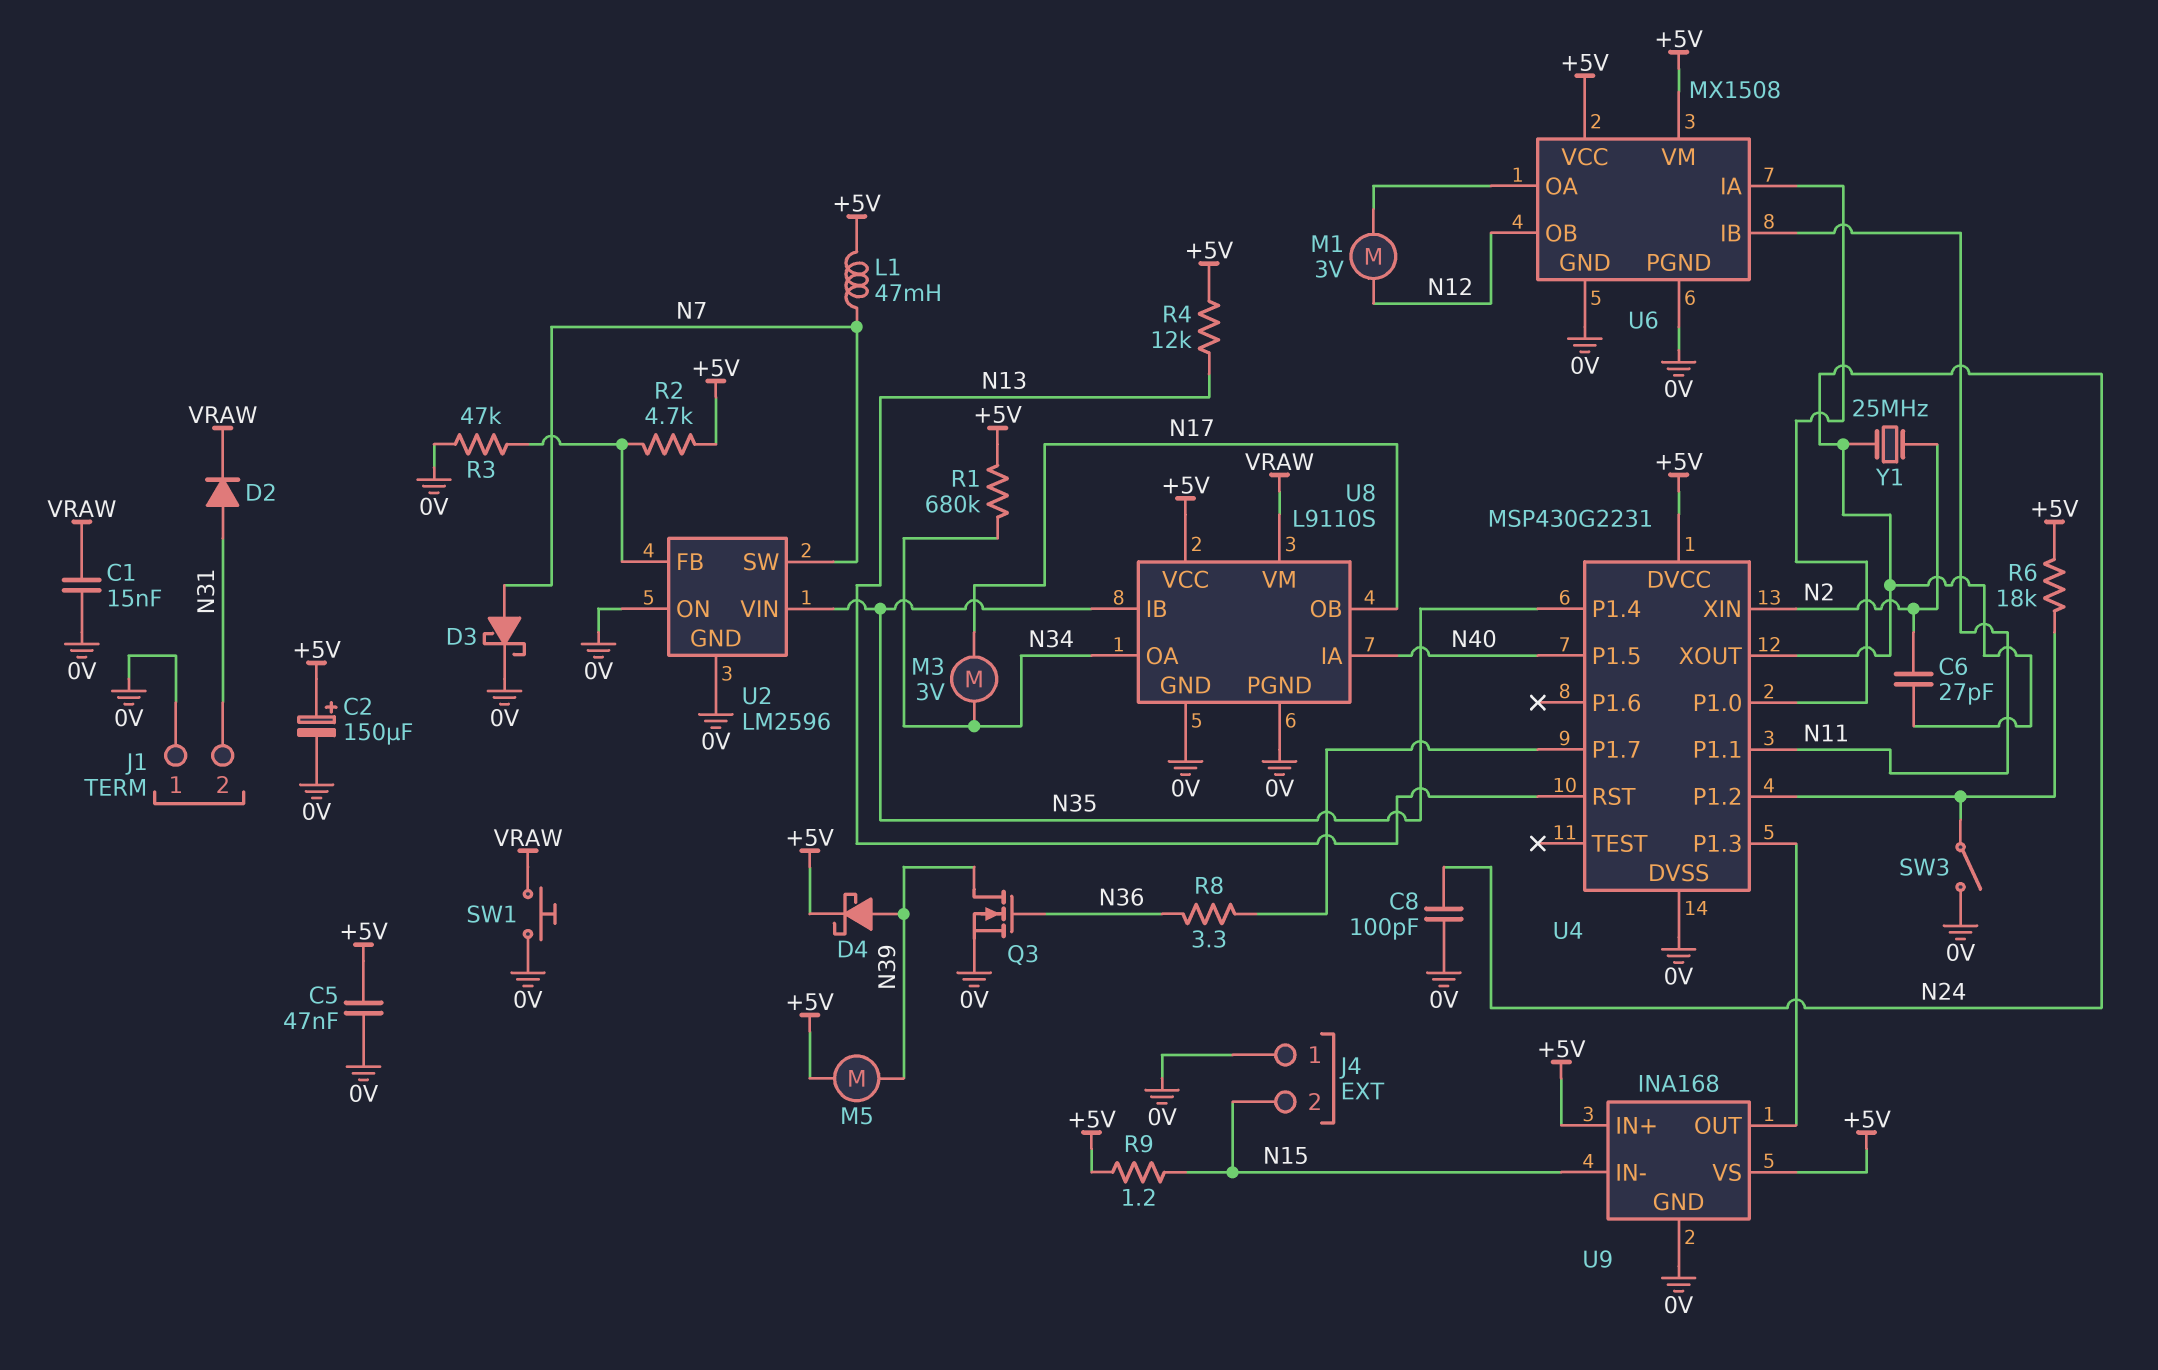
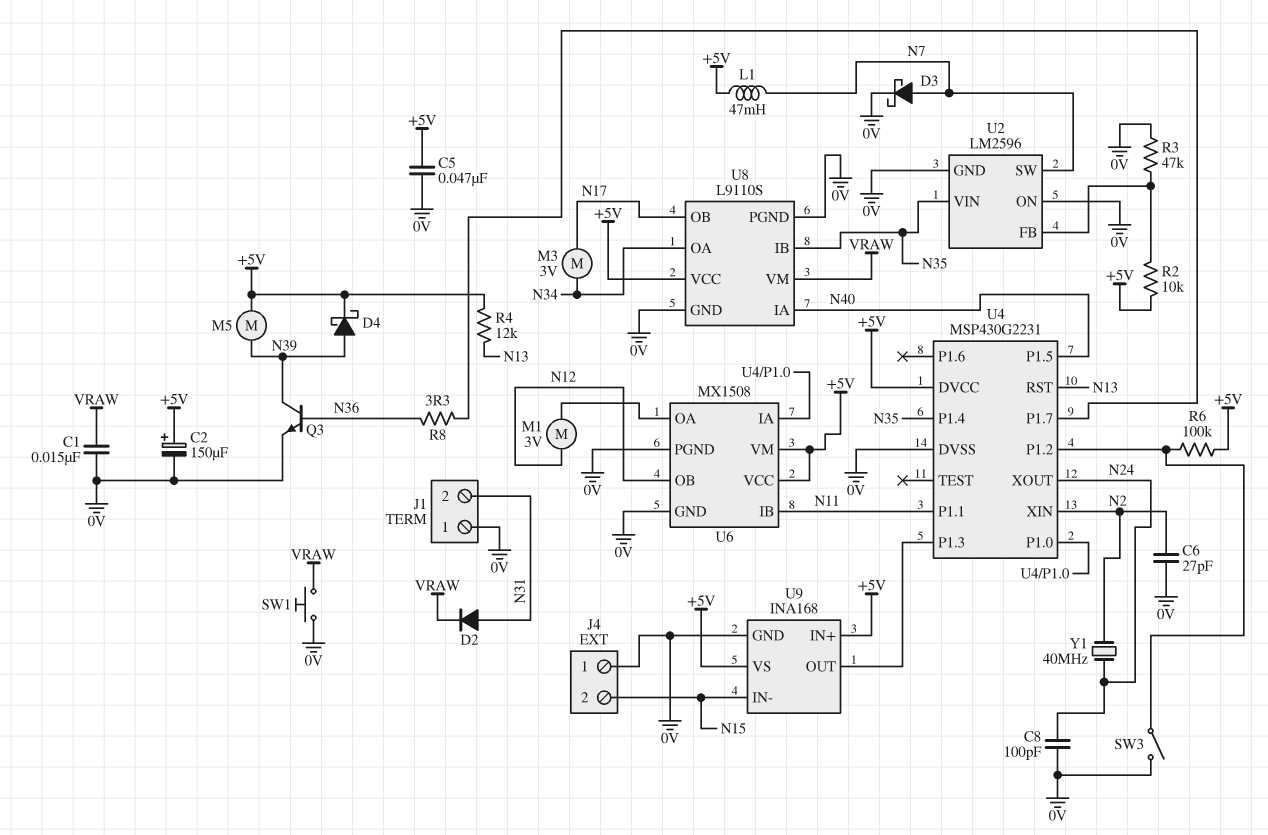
C6: 27pF (N2, N24) -> 27pF (0V, N2)
Q3: NMOS (G N36, D N39, S 0V) -> NPN (B N36, C N39, E 0V)
R1: 680k (+5V, N34) -> none
R2: 4.7k (+5V, U2/FB) -> 10k (+5V, U2/FB)
R6: 18k (+5V, U4/P1.2) -> 100k (+5V, U4/P1.2)
R9: 1.2 (+5V, N15) -> none
Y1: 25MHz (N2, N24) -> 40MHz (N2, N24)

